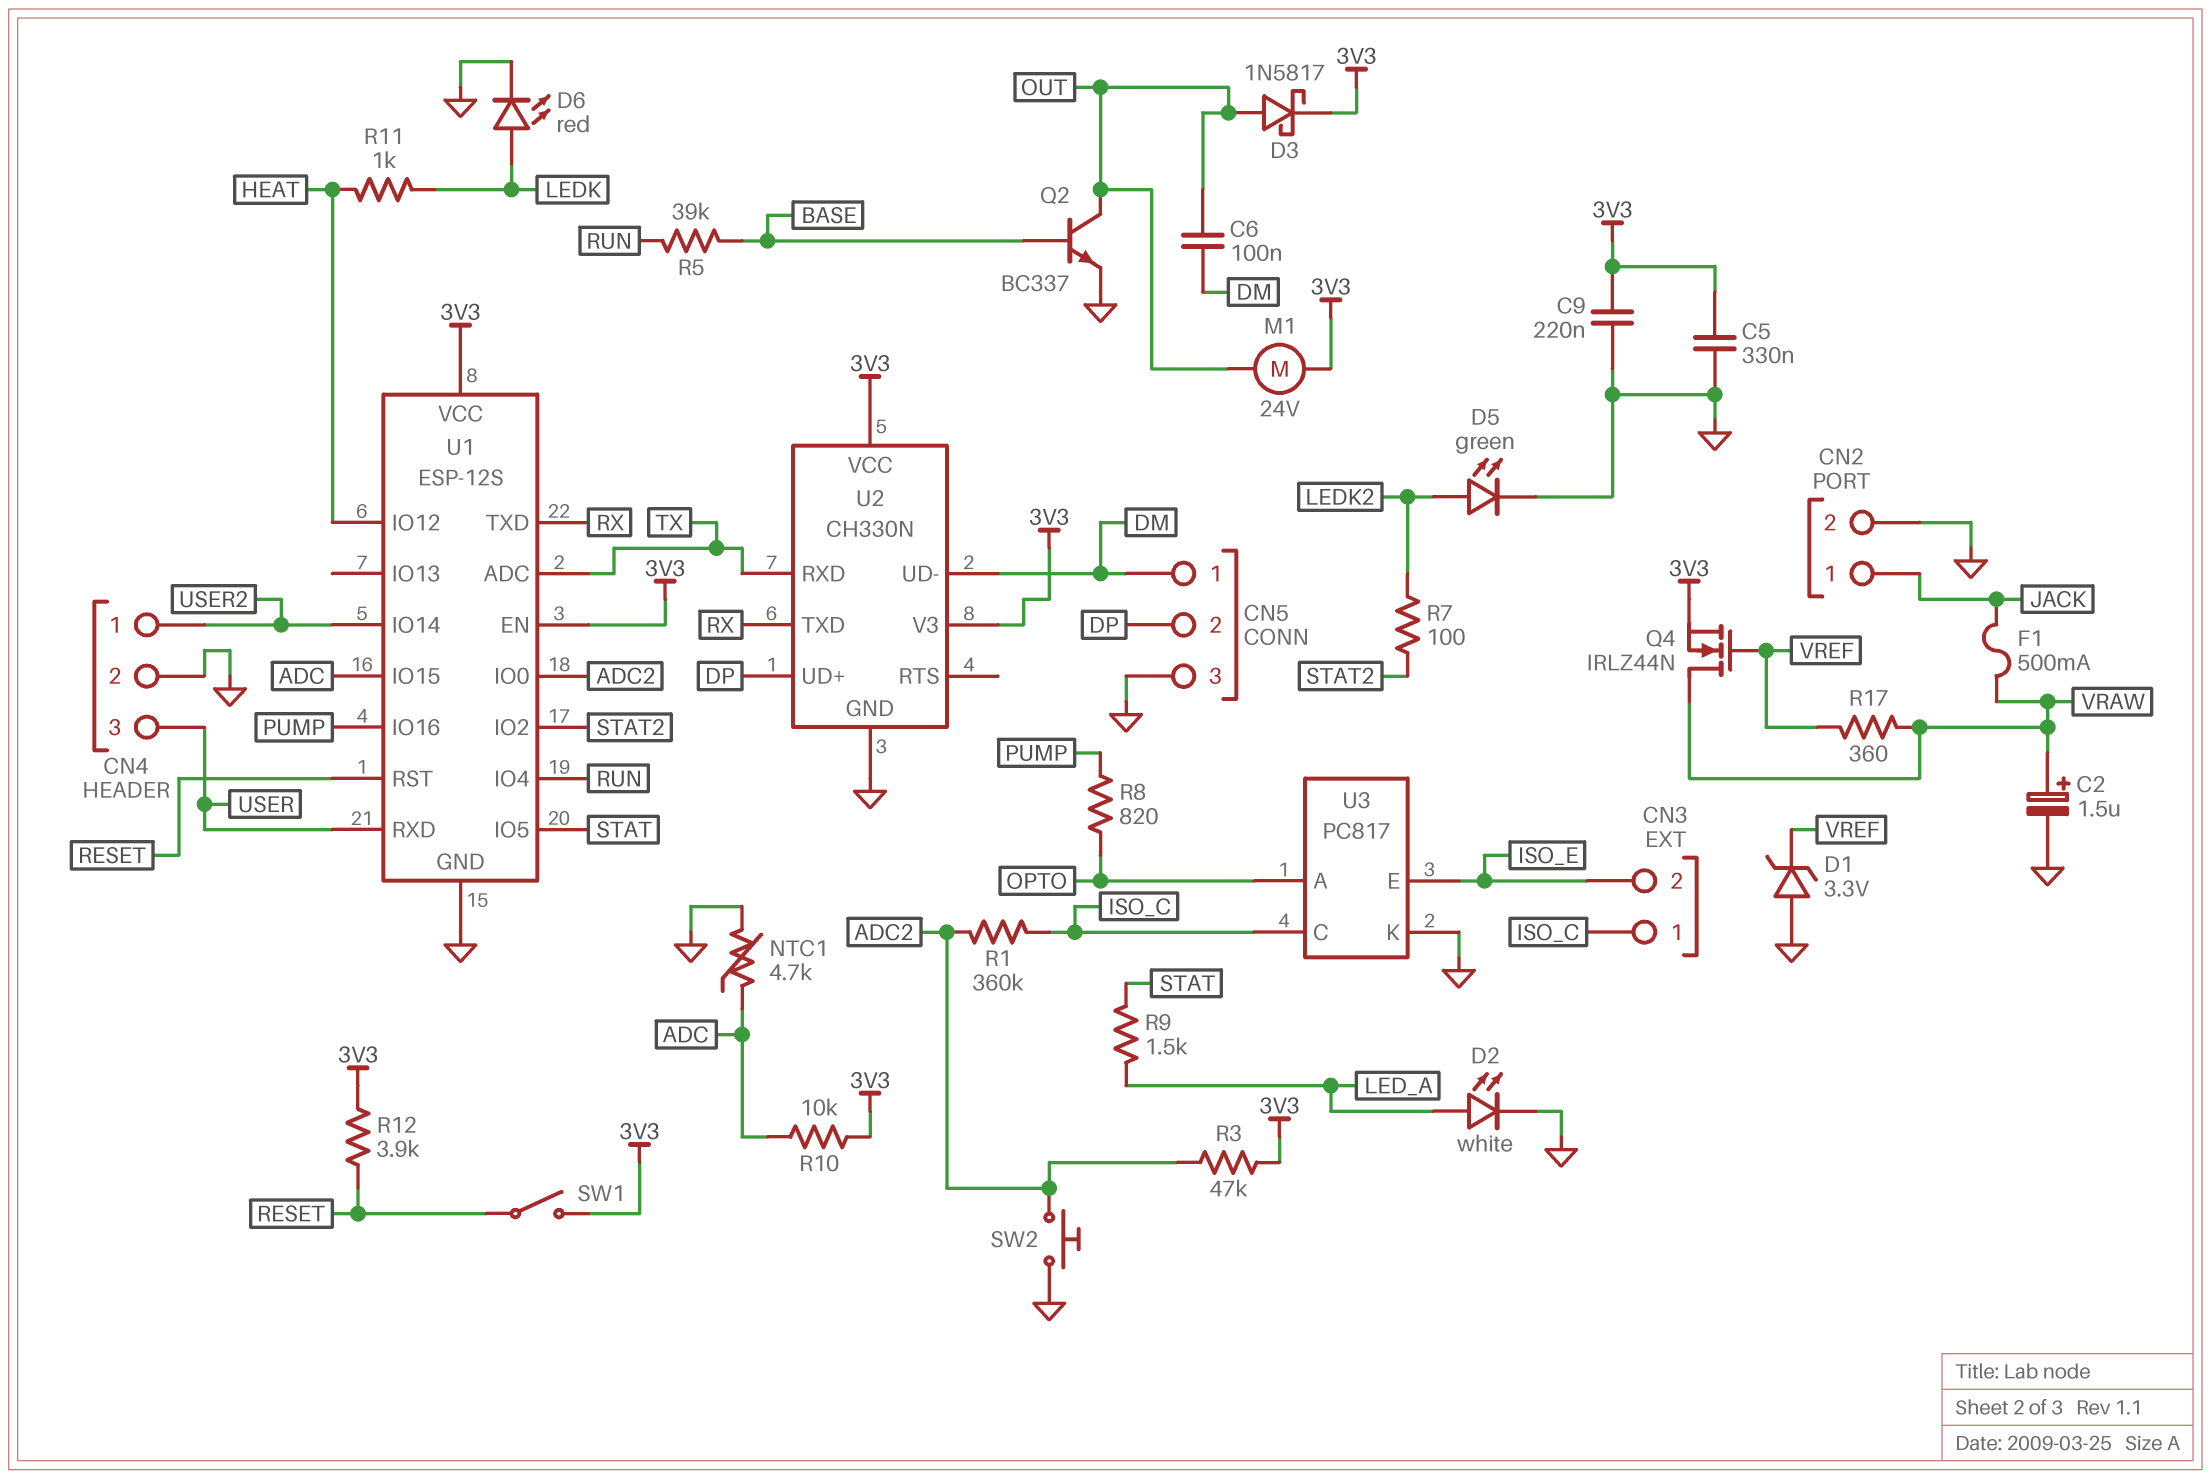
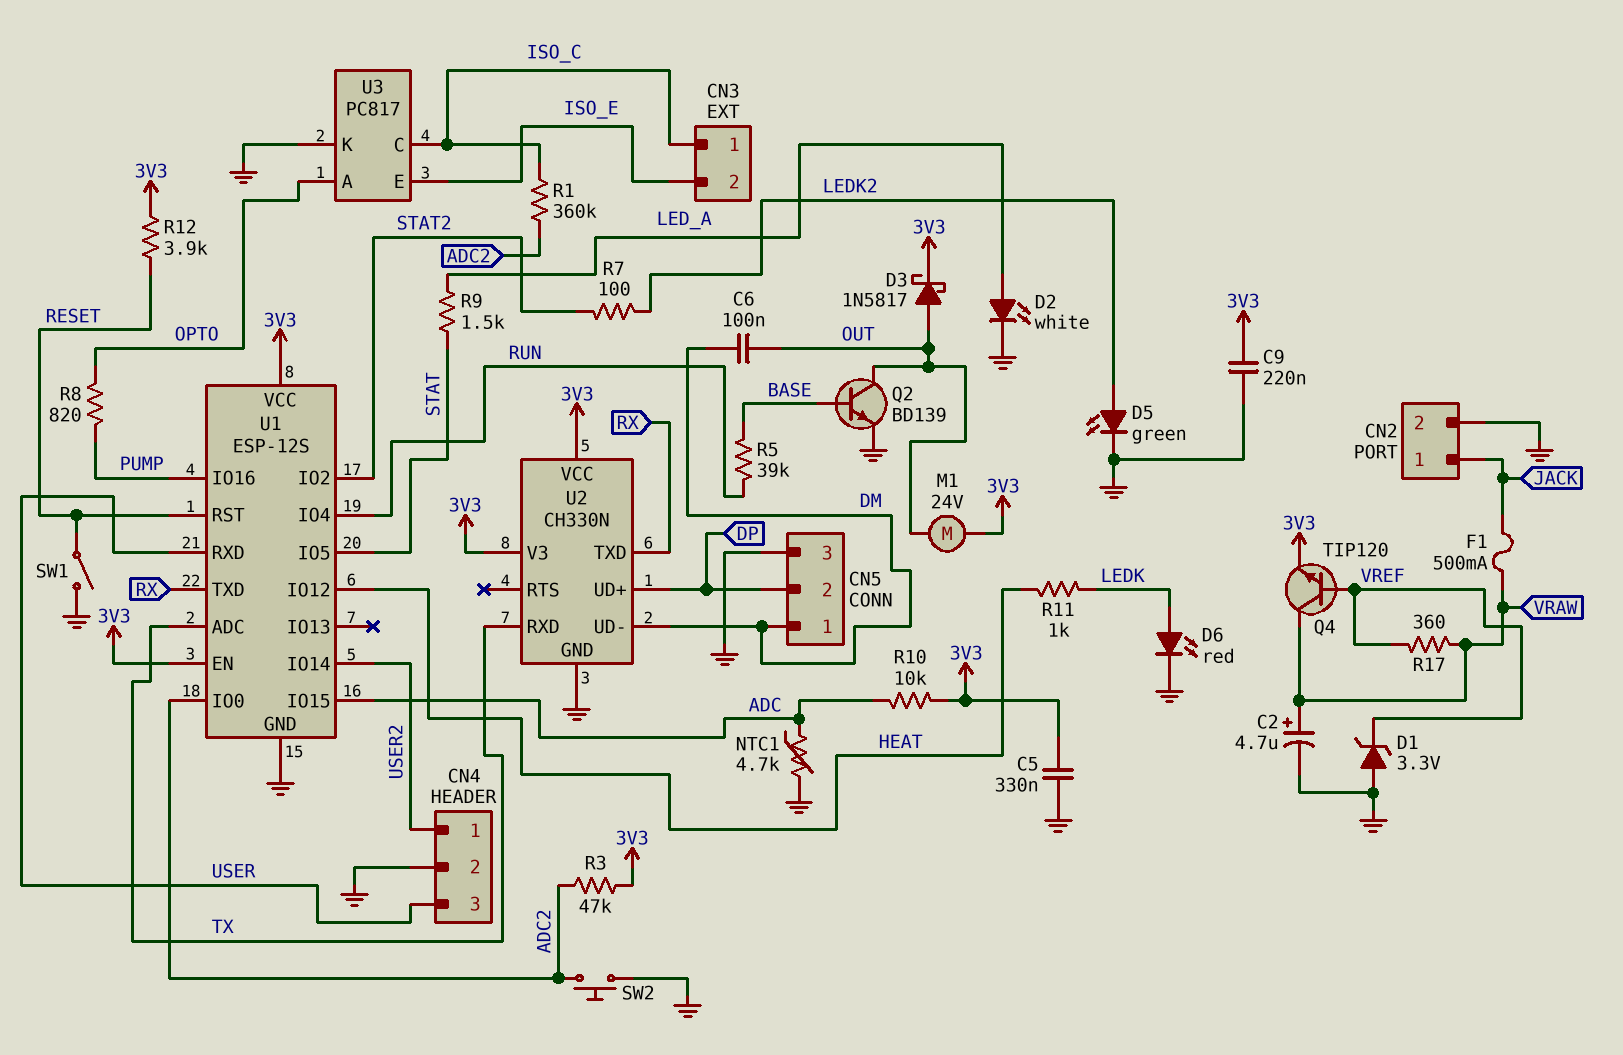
C2: 1.5uF (plus VRAW, minus GND) -> 4.7uF (plus VRAW, minus GND)
Q2: NPN BC337 (B BASE, C OUT, E GND) -> NPN BD139 (B BASE, C OUT, E GND)
Q4: NMOS IRLZ44N (G VREF, D VRAW, S 3V3) -> NPN TIP120 (B VREF, C VRAW, E 3V3)
SW1: switch (3V3, RESET) -> switch (GND, RESET)

